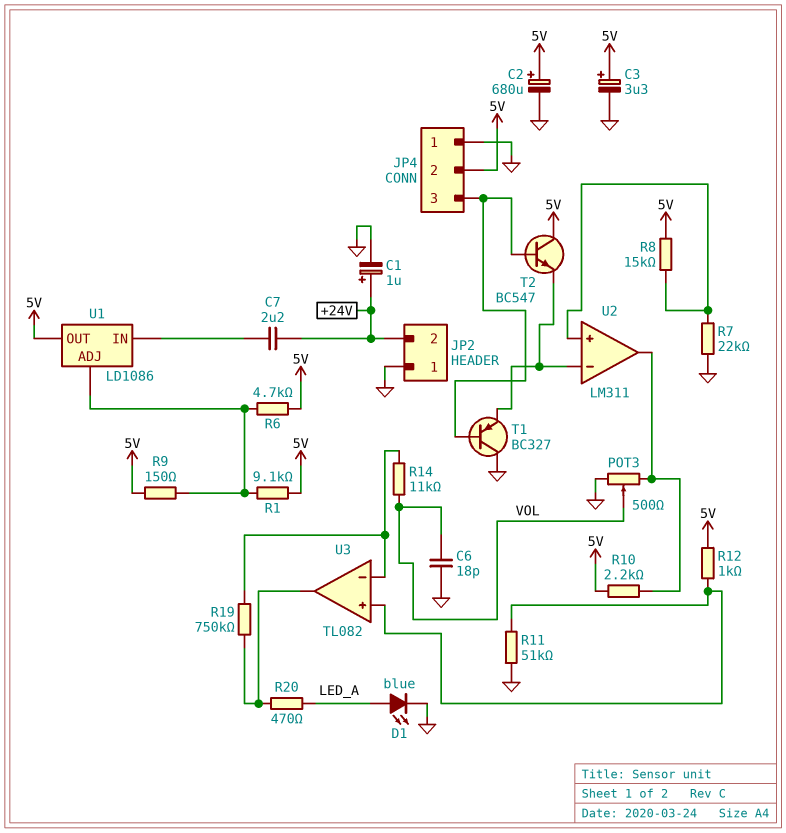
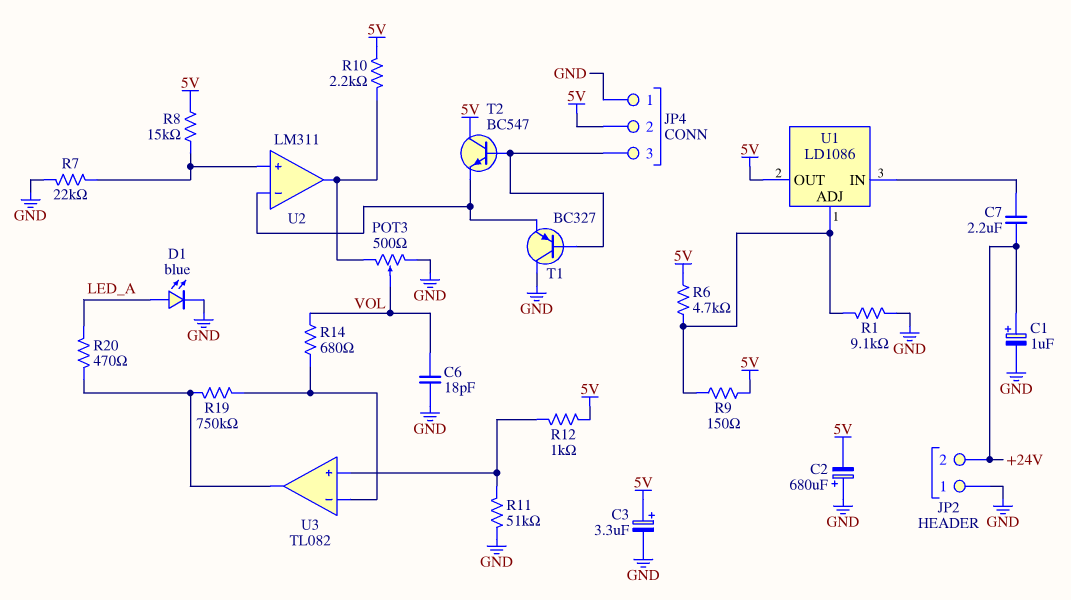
C2: 680uF (plus 5V, minus GND) -> 680uF (plus GND, minus 5V)
R1: 9.1k (5V, U1/ADJ) -> 9.1k (GND, U1/ADJ)
R14: 11k (U3/in-, VOL) -> 680 (U3/in-, VOL)

